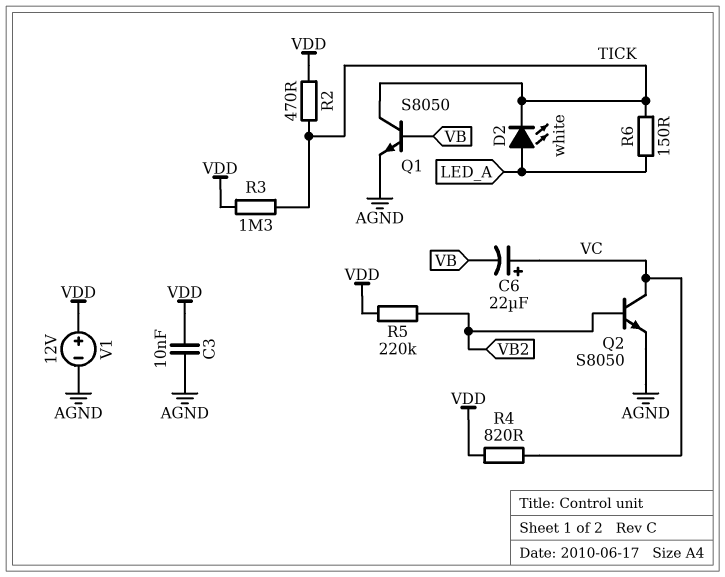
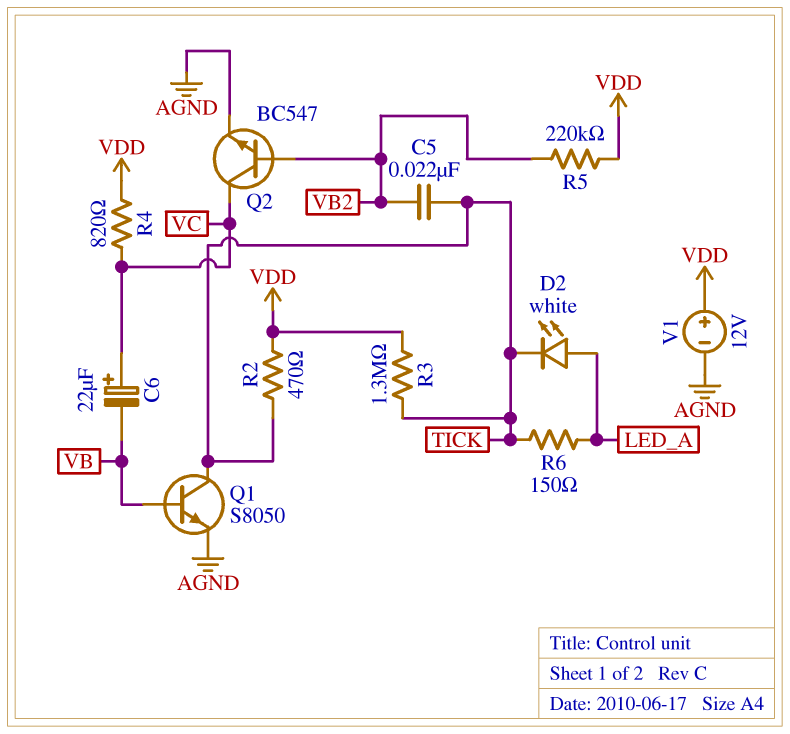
C3: 10nF (AGND, VDD) -> none
C5: none -> 22nF (TICK, VB2)
Q2: NPN S8050 (B VB2, C VC, E AGND) -> NPN BC547 (B VB2, C VC, E AGND)

